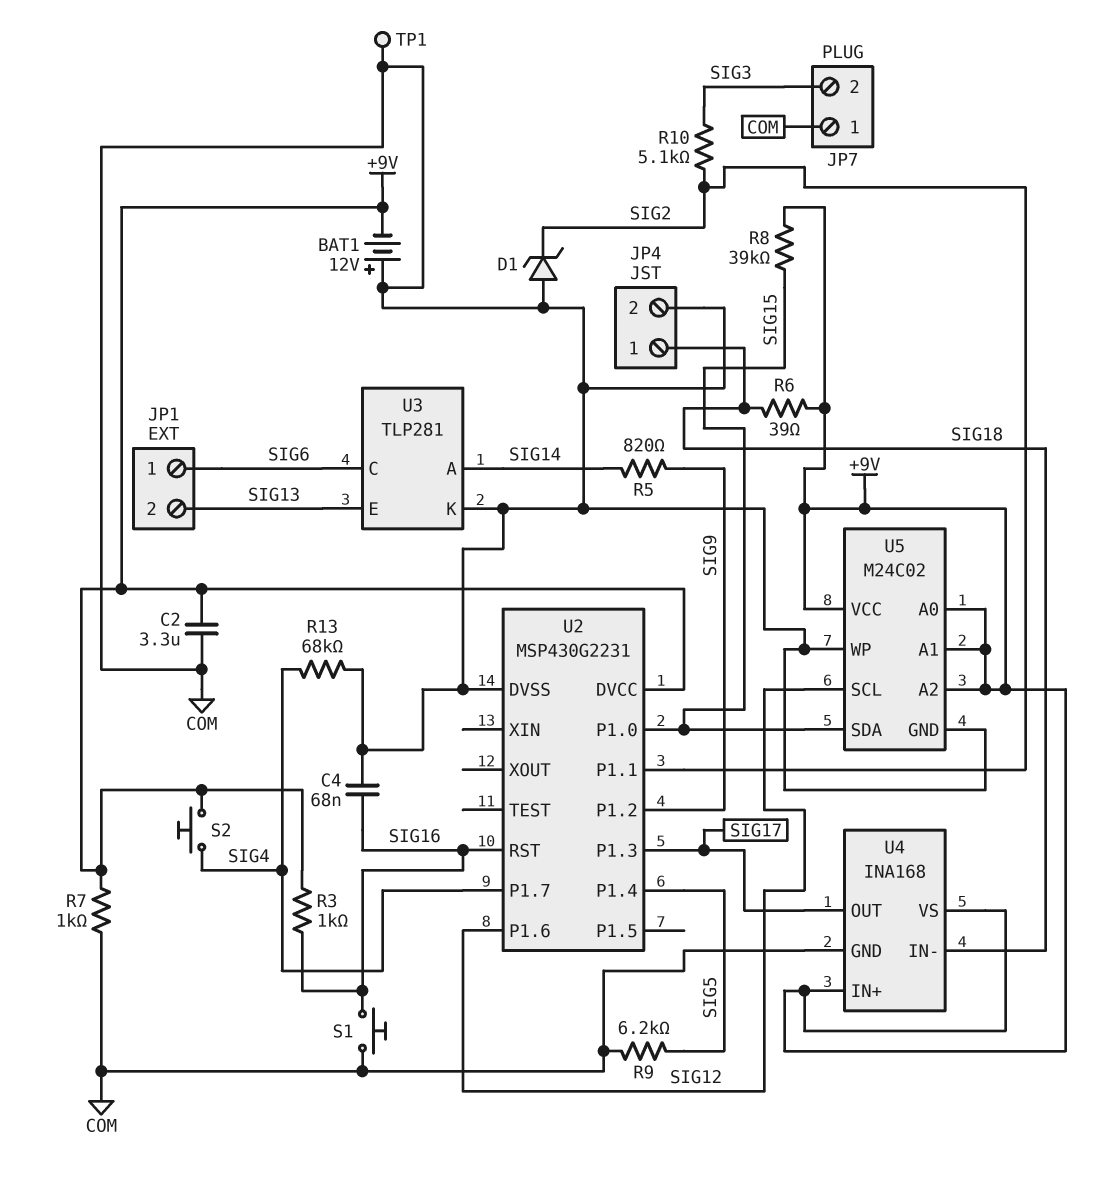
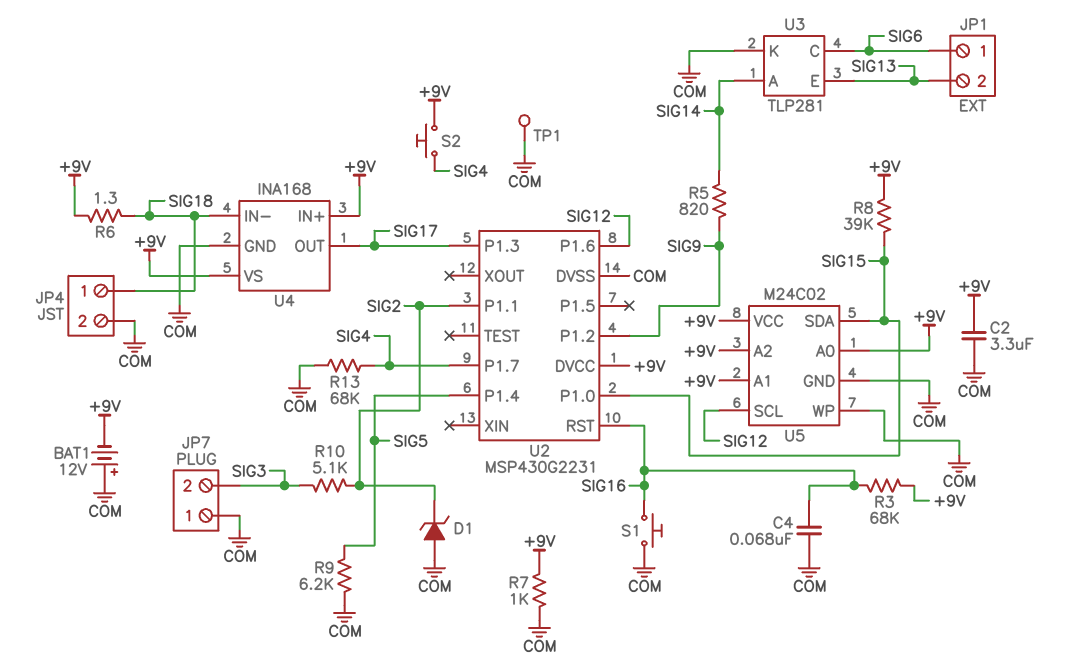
R3: 1k (+9V, SIG16) -> 68k (+9V, SIG16)
R6: 39 (+9V, SIG18) -> 1.3 (+9V, SIG18)

